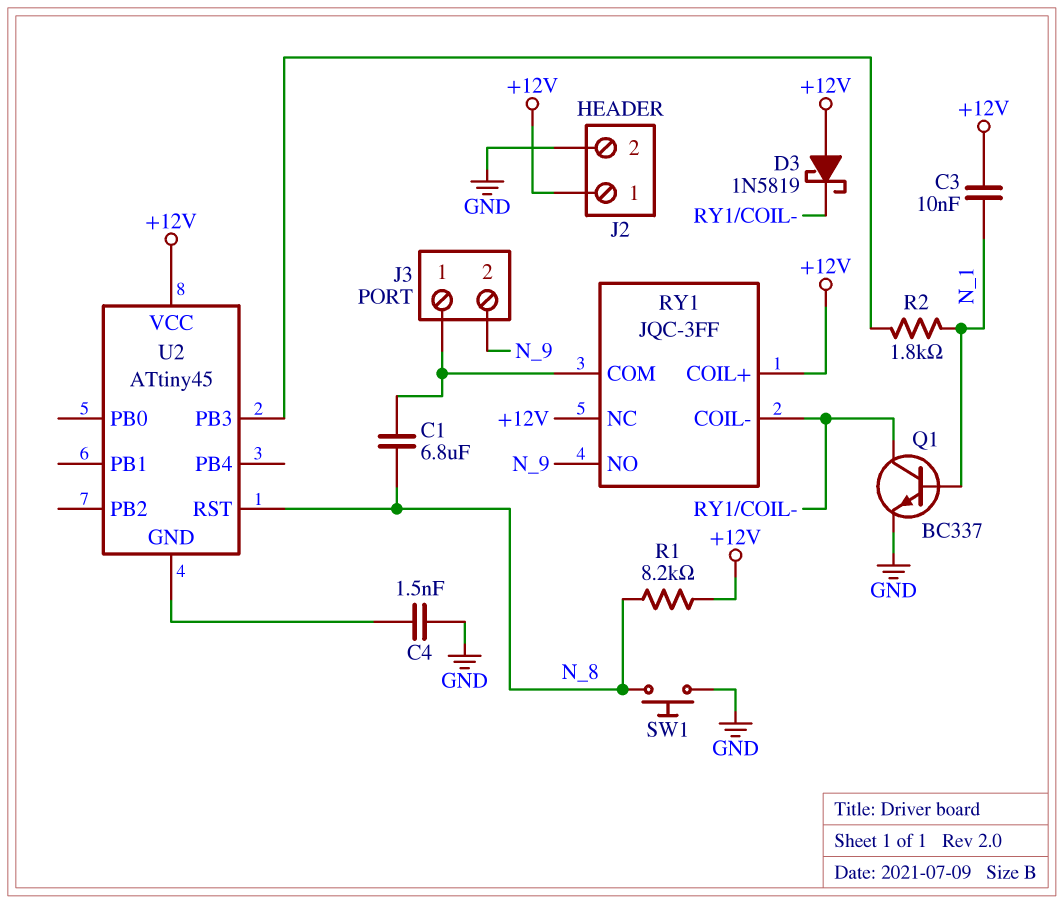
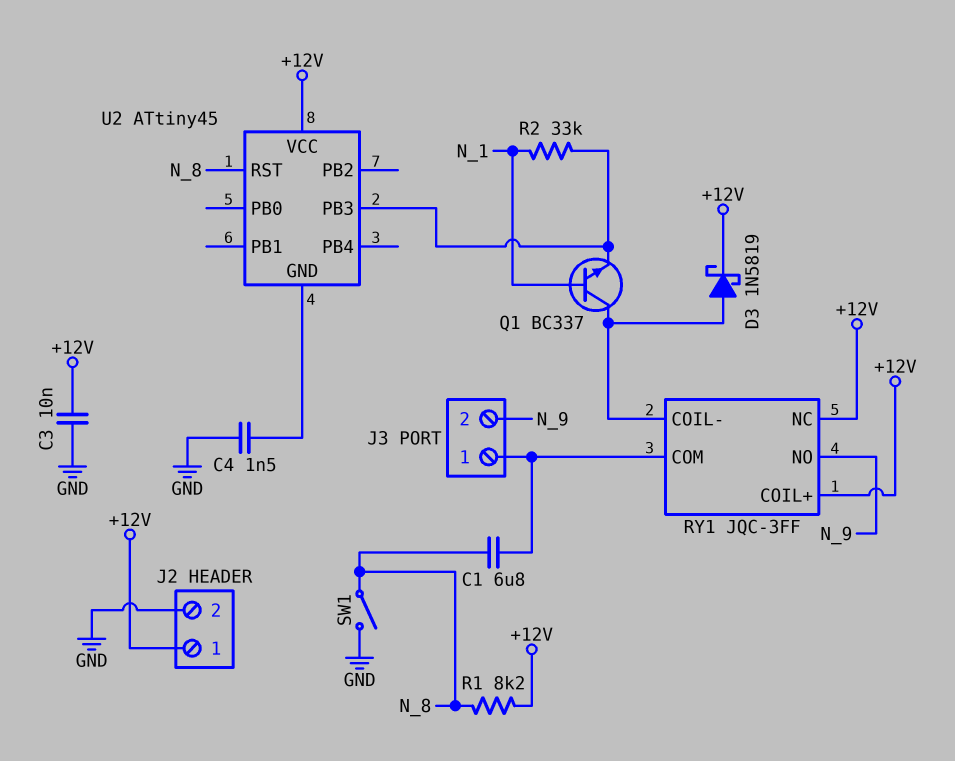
C3: 10nF (+12V, N_1) -> 10nF (+12V, GND)
D3: schottky 1N5819 (A +12V, K RY1/COIL-) -> schottky 1N5819 (A RY1/COIL-, K +12V)
Q1: NPN BC337 (B N_1, C RY1/COIL-, E GND) -> NPN BC337 (B N_1, C RY1/COIL-, E U2/PB3)
R2: 1.8k (N_1, U2/PB3) -> 33k (N_1, U2/PB3)
SW1: button (GND, N_8) -> switch (GND, N_8)

